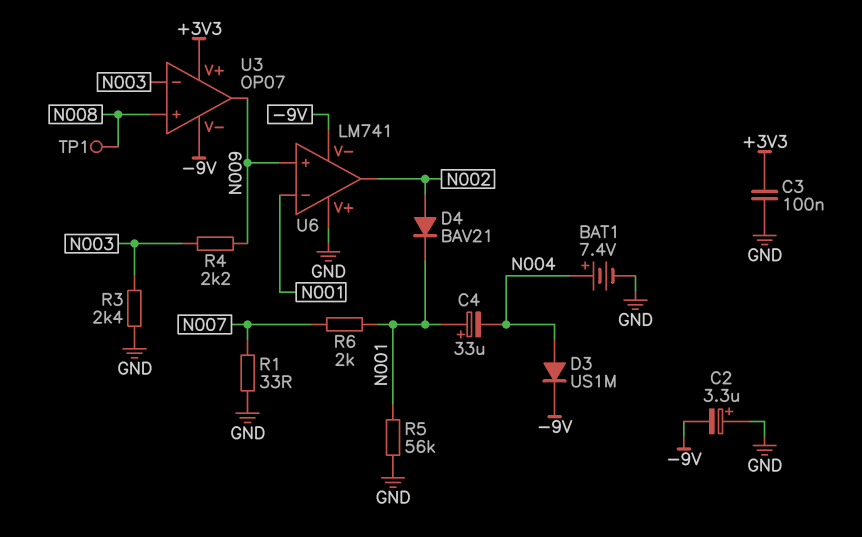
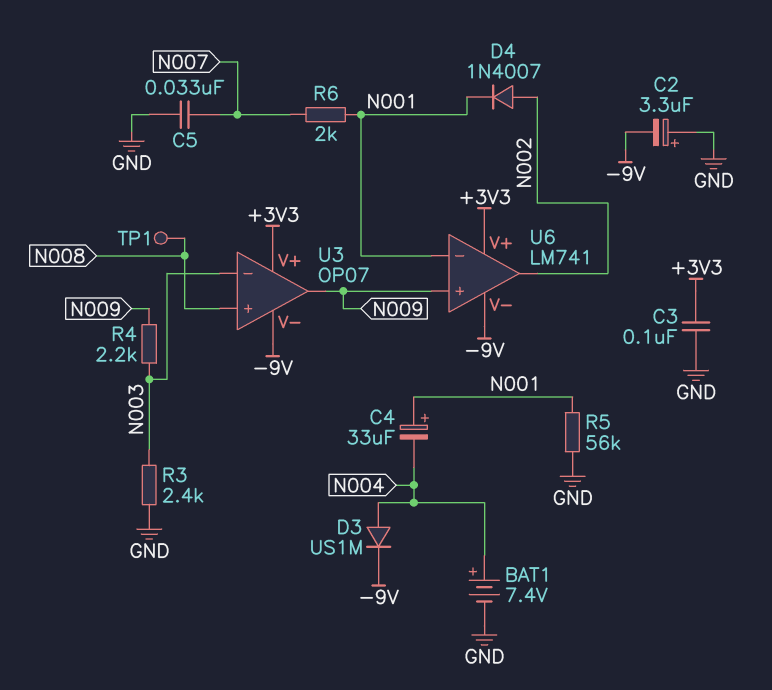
C5: none -> 33nF (GND, N007)
D4: diode BAV21 (A N002, K N001) -> diode 1N4007 (A N002, K N001)
R1: 33 (GND, N007) -> none
U6 pin V+: GND -> +3V3

